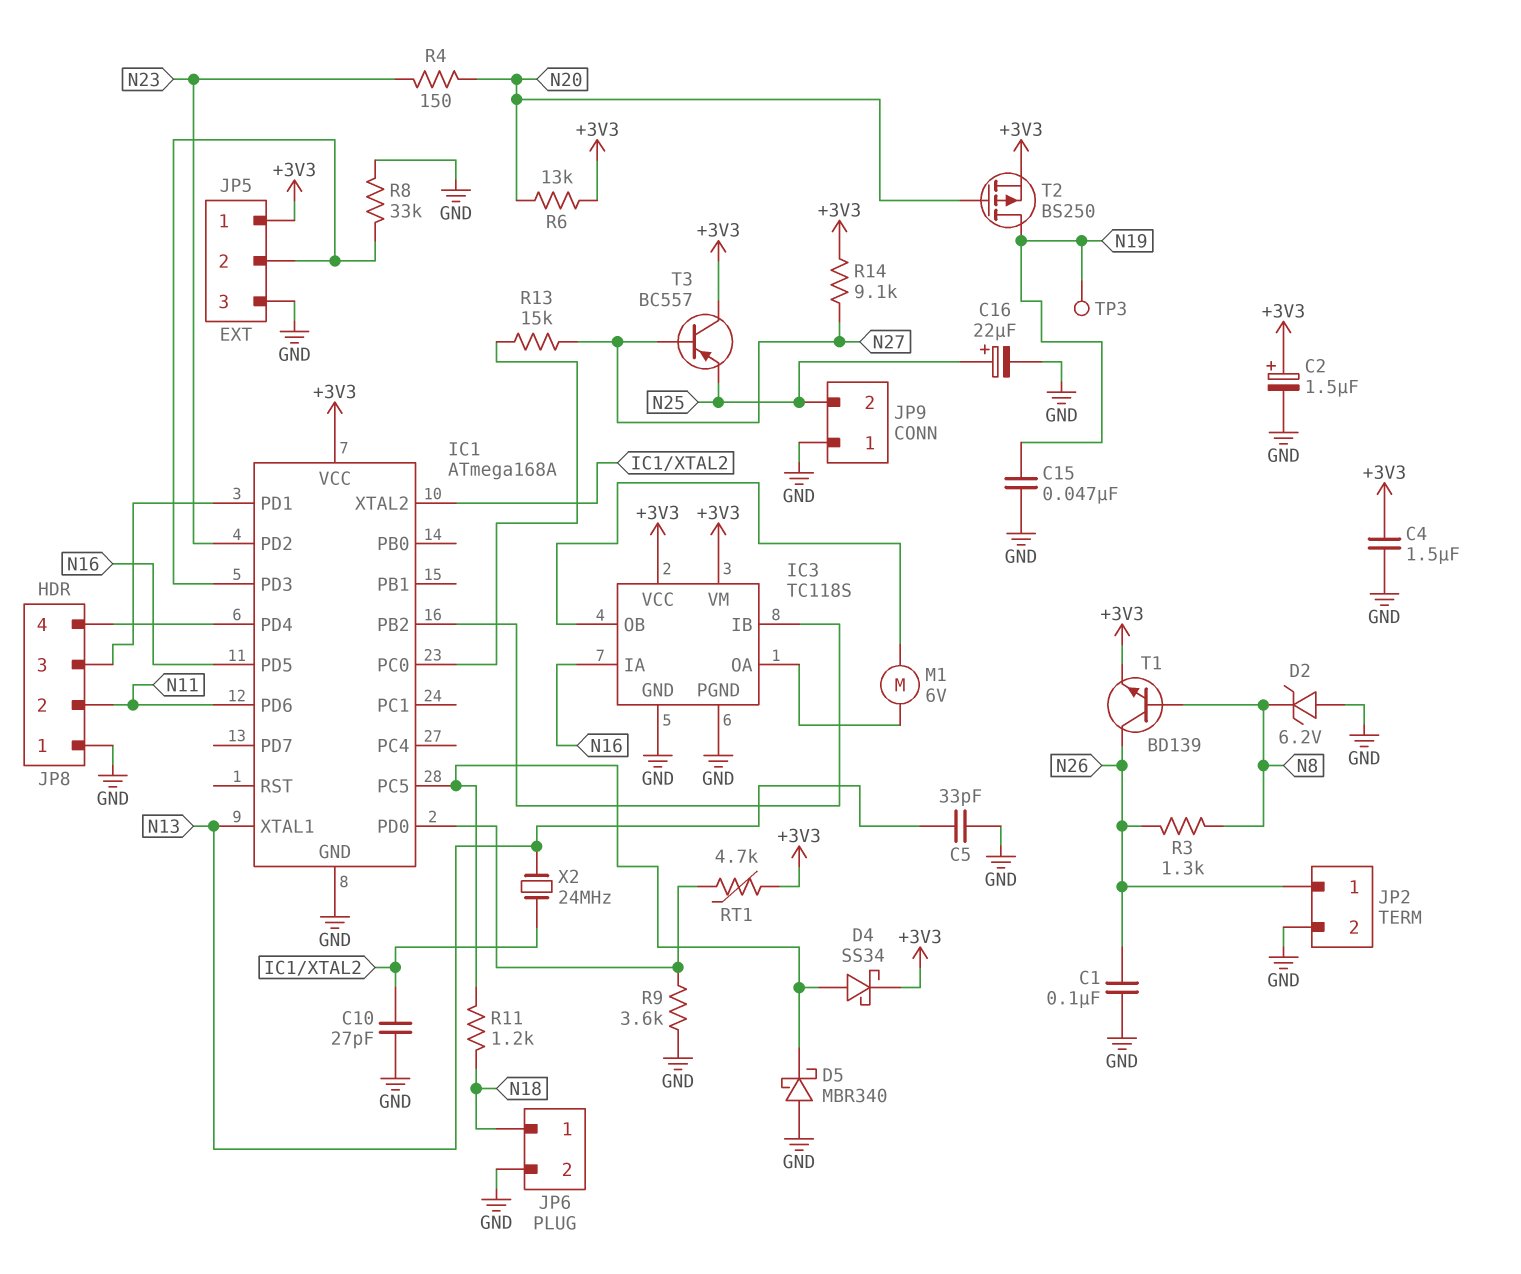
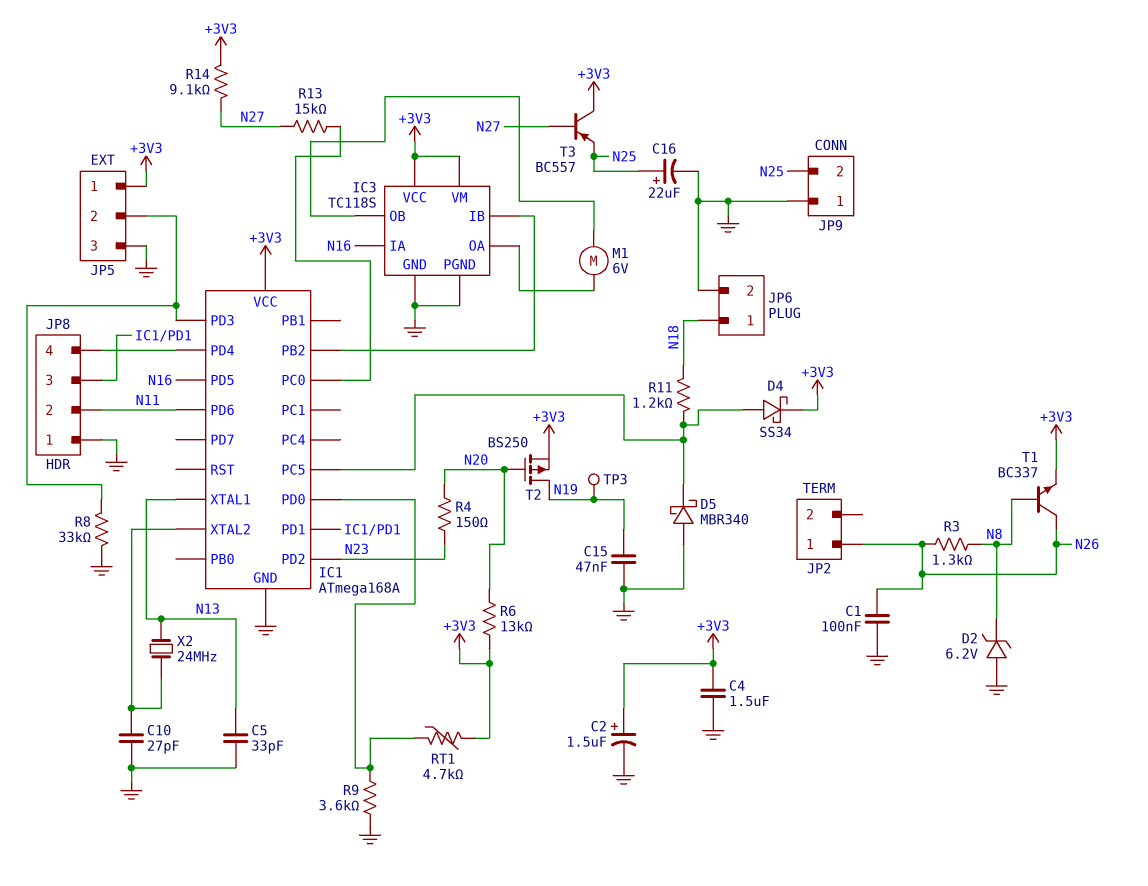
JP2 pin 2: GND -> none
T1: NPN BD139 (B N8, C N26, E +3V3) -> NPN BC337 (B N8, C N26, E +3V3)

